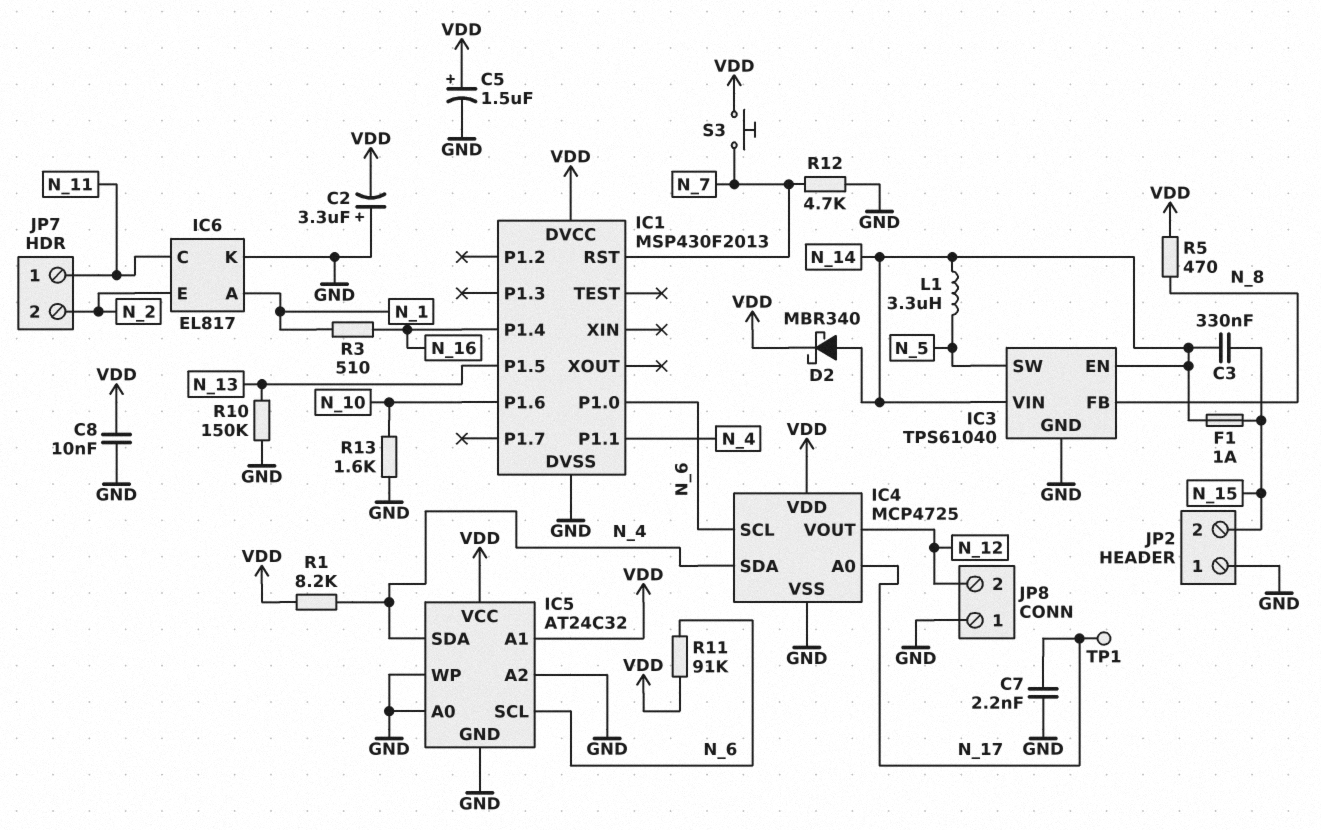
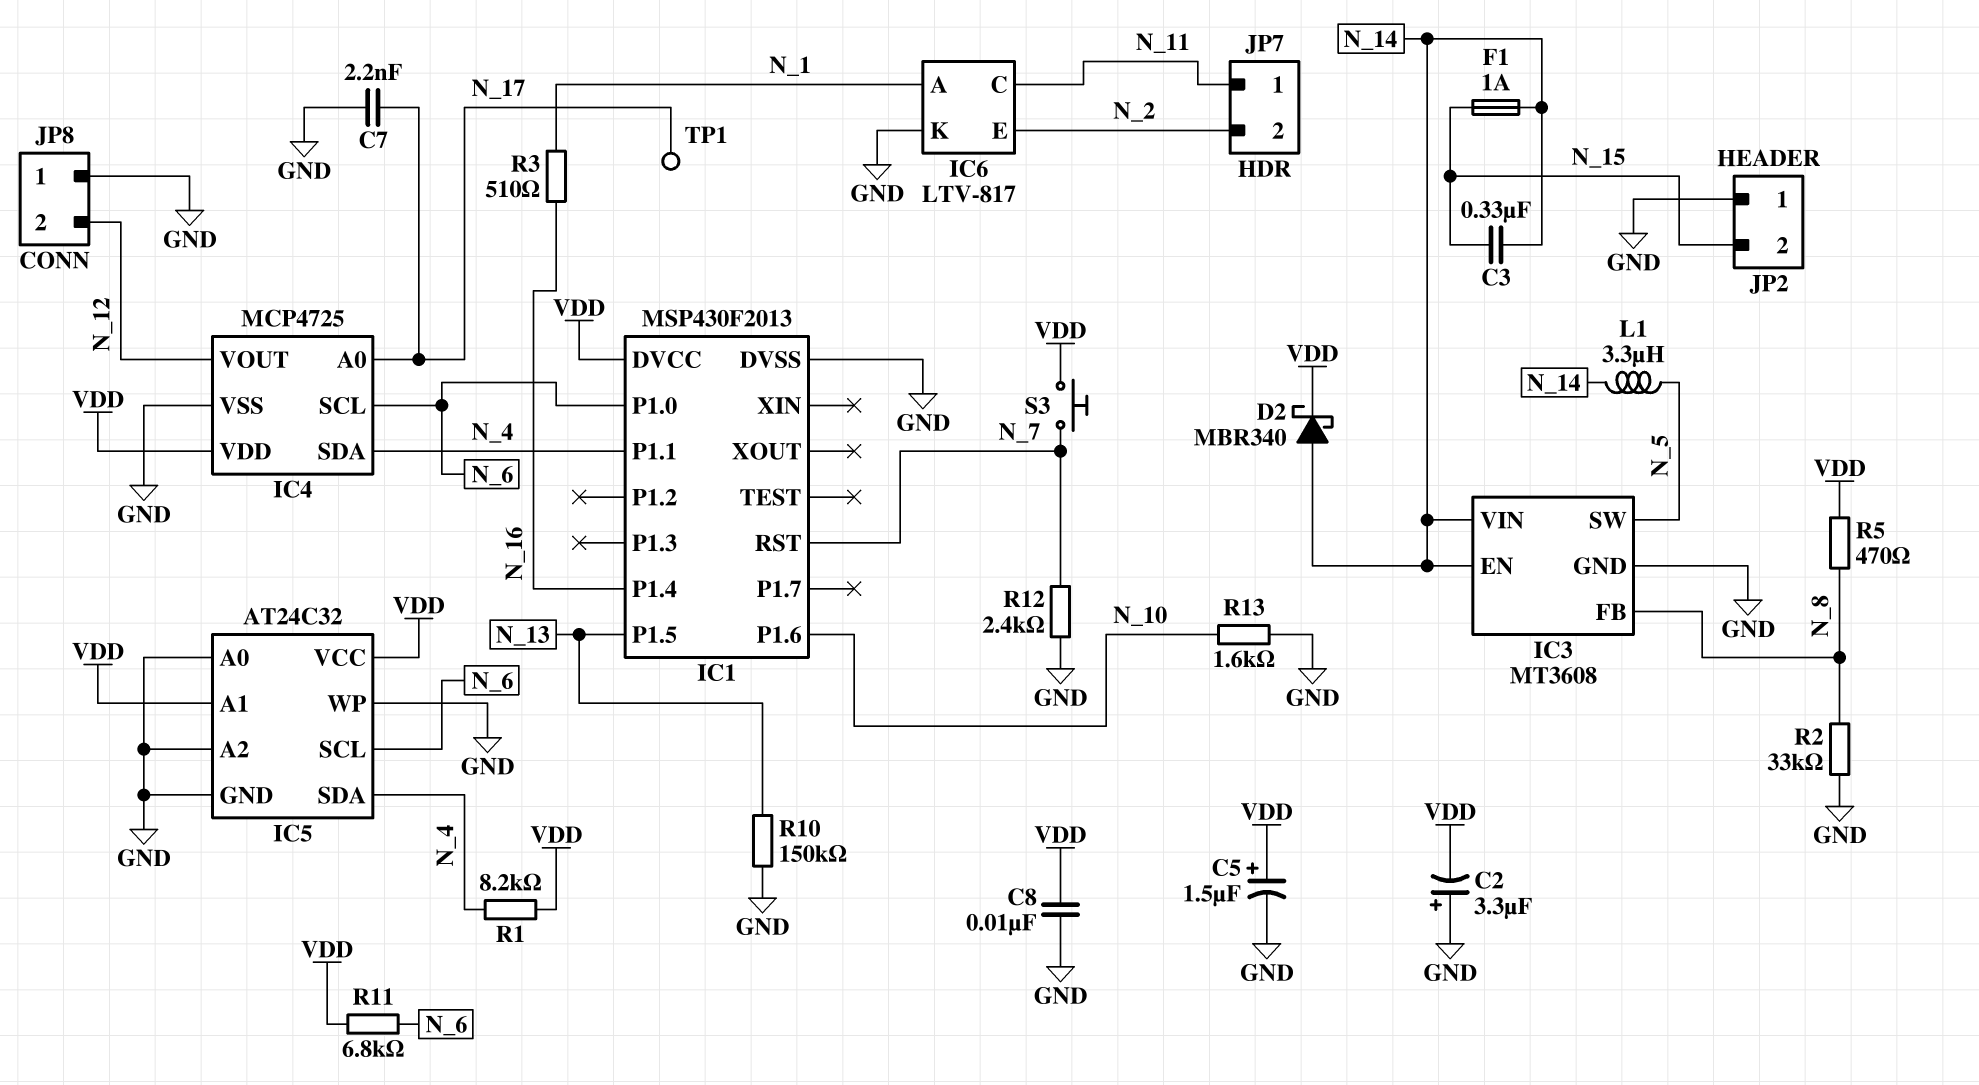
IC3: TPS61040 -> MT3608
IC6: EL817 -> LTV-817
R2: none -> 33k (GND, N_8)
R11: 91k (N_6, VDD) -> 6.8k (N_6, VDD)
R12: 4.7k (GND, N_7) -> 2.4k (GND, N_7)

